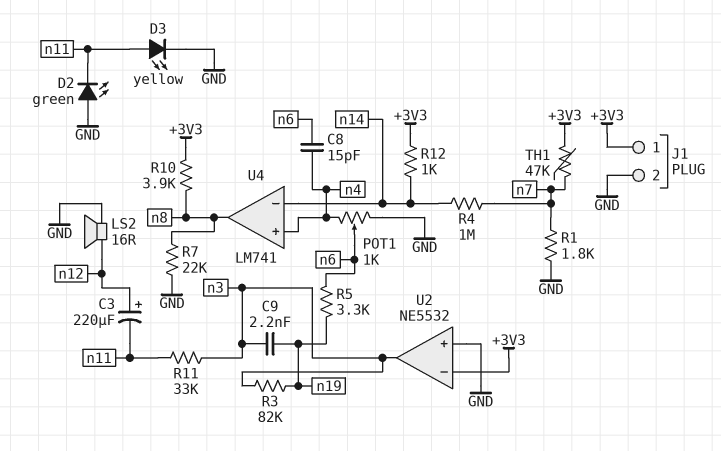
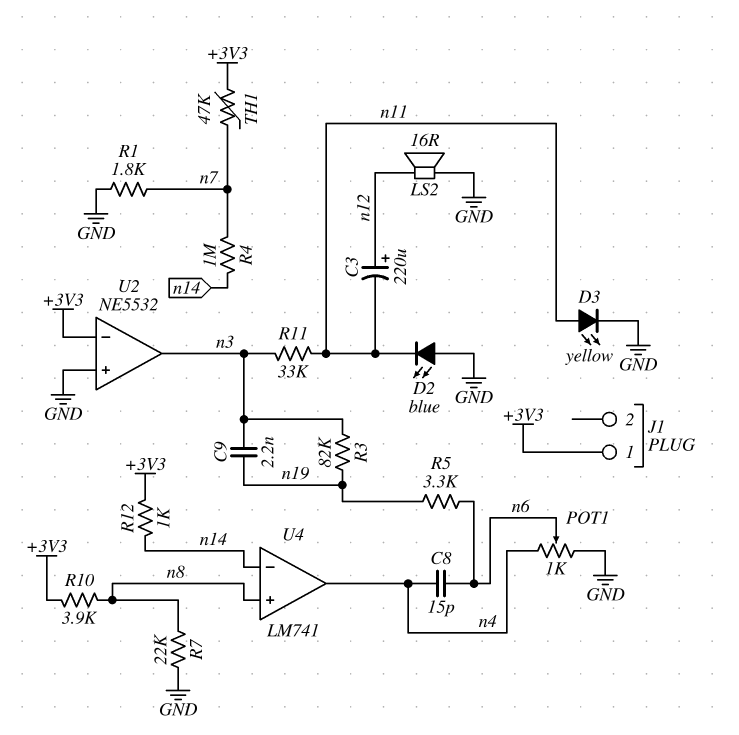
D2: LED green (A GND, K n11) -> LED blue (A GND, K n11)
J1 pin 2: GND -> none
U4 pin in+: n4 -> n8
U4 pin out: n8 -> n4

